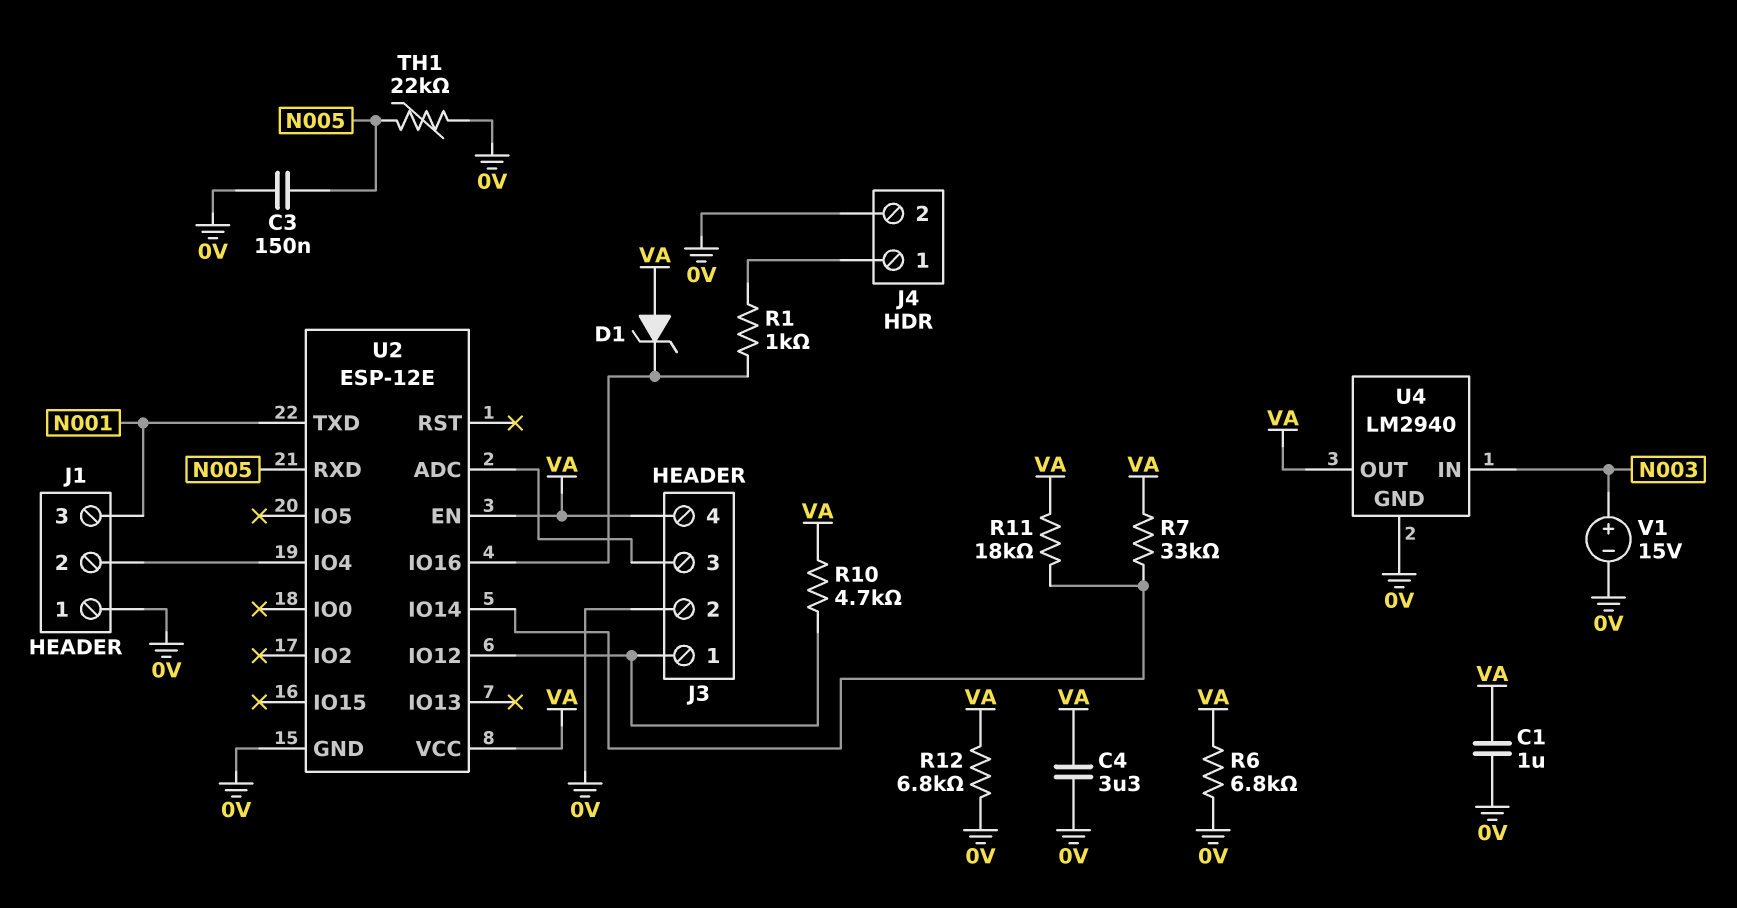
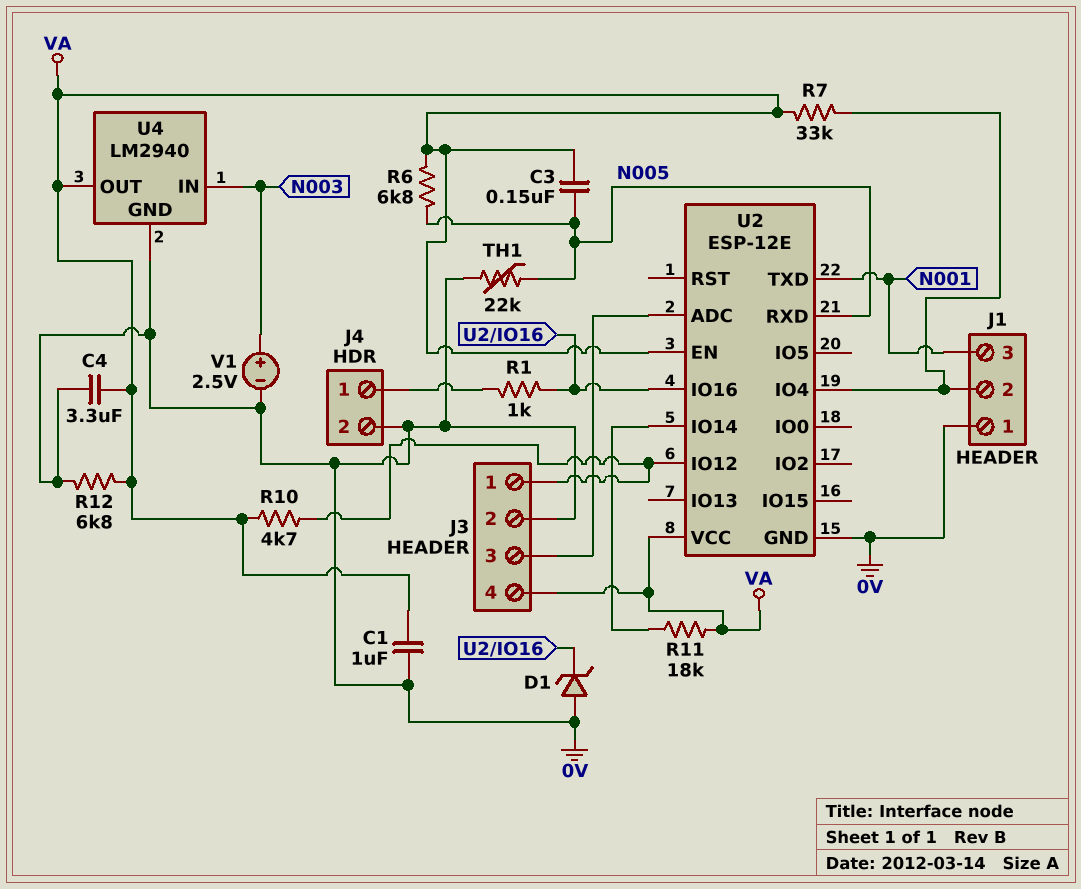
C3: 150nF (0V, N005) -> 150nF (N005, VA)
D1: zener (A VA, K U2/IO16) -> zener (A 0V, K U2/IO16)
R6: 6.8k (0V, VA) -> 6.8k (N005, VA)
R7: 33k (U2/IO14, VA) -> 33k (J1/2, VA)
V1: 15V (plus N003, minus 0V) -> 2.5V (plus N003, minus 0V)

